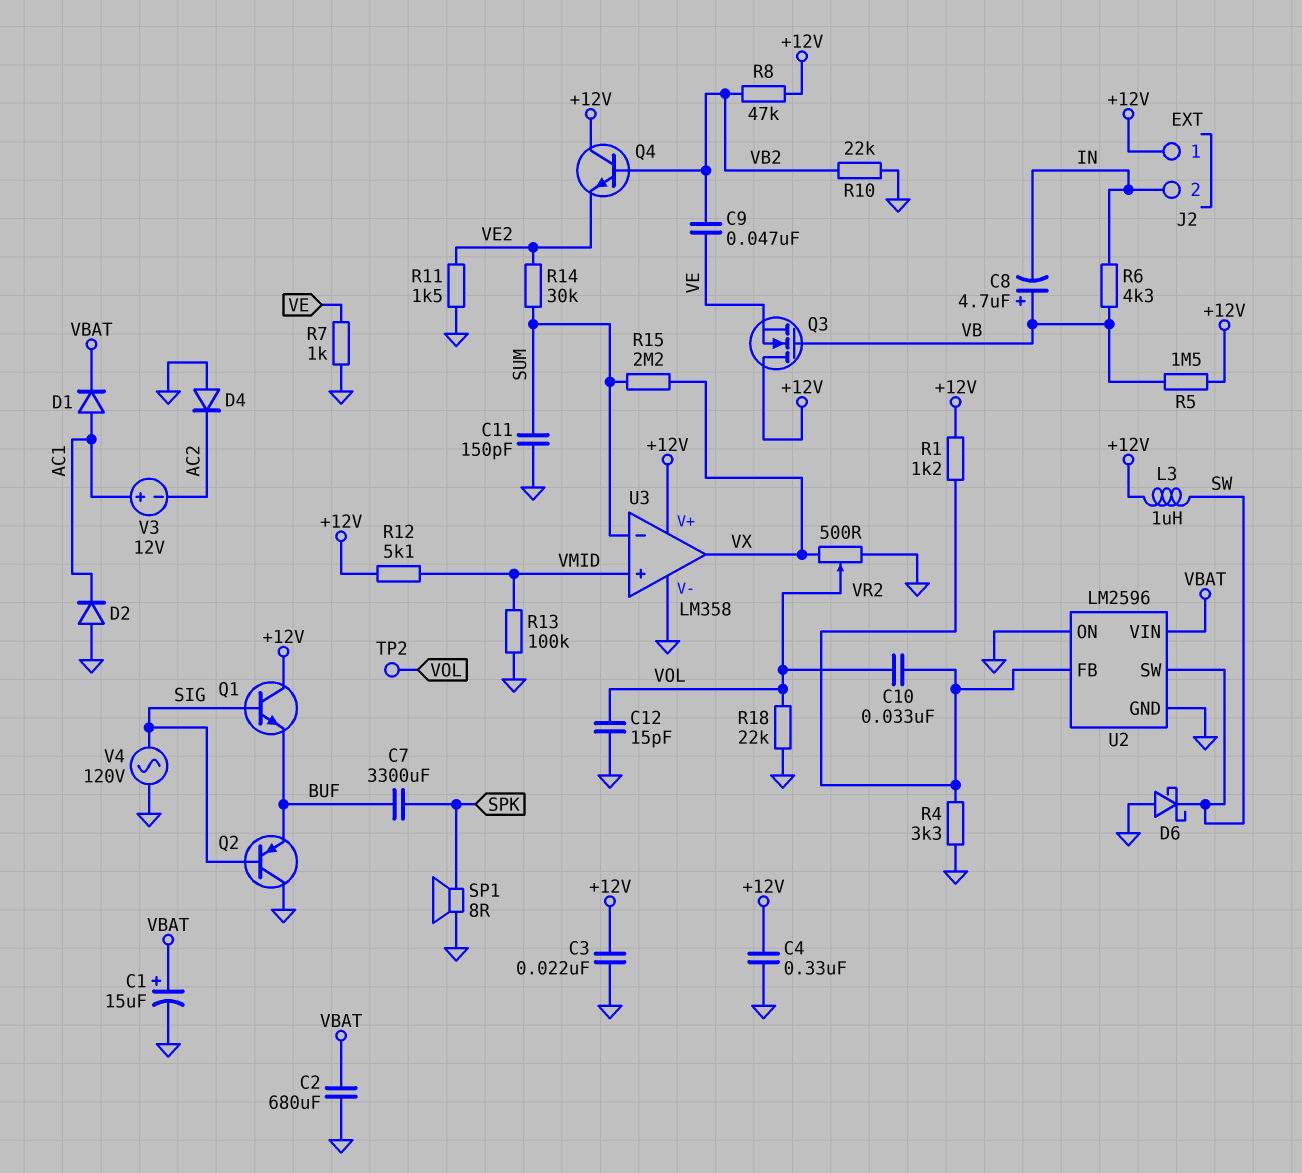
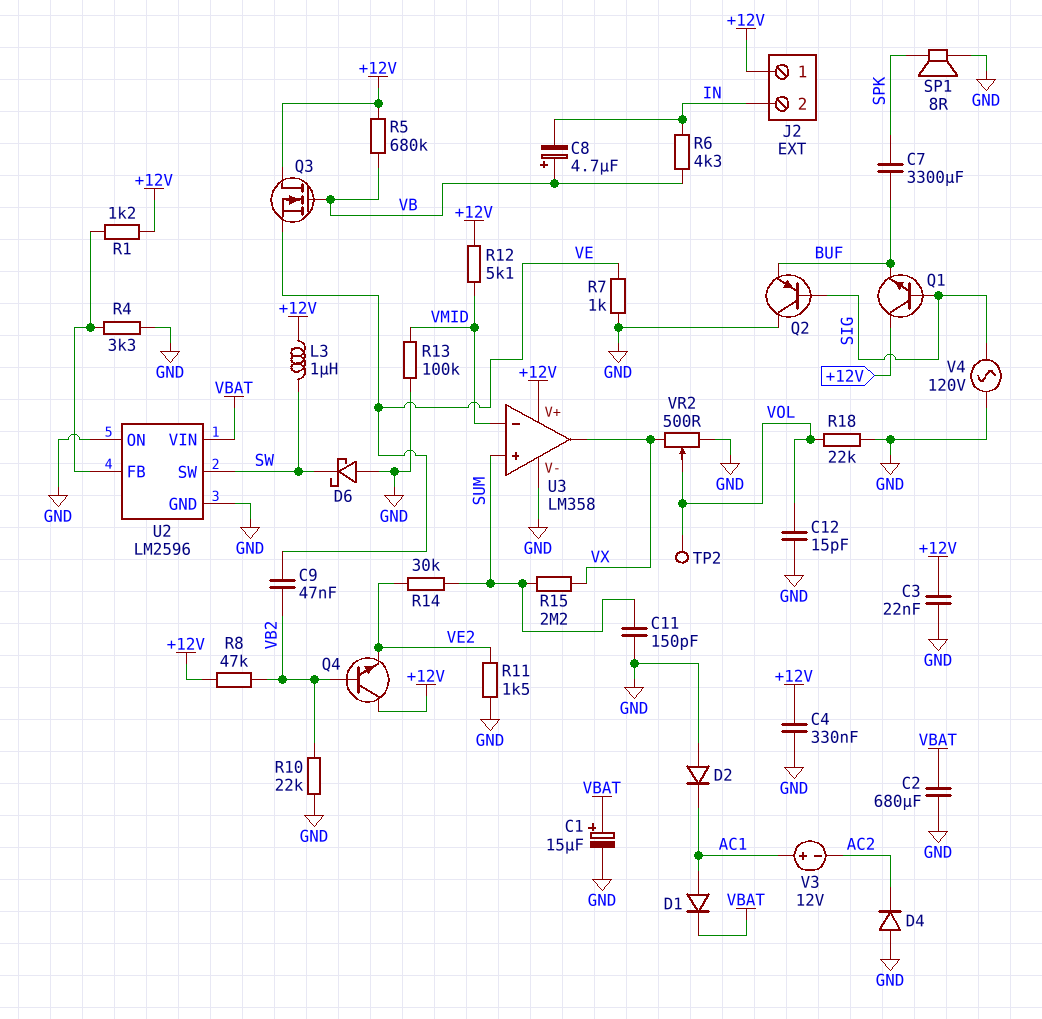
C10: 33nF (U2/FB, VOL) -> none
R5: 1.5M (+12V, VB) -> 680k (+12V, VB)
U3 pin in+: VMID -> SUM
U3 pin in-: SUM -> VMID

